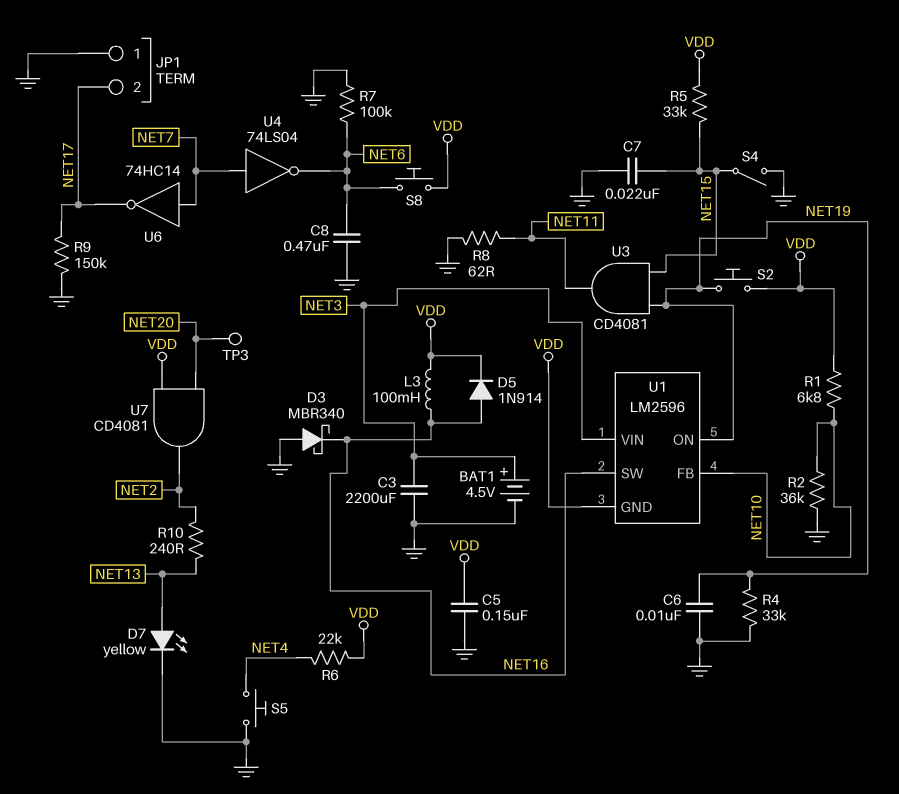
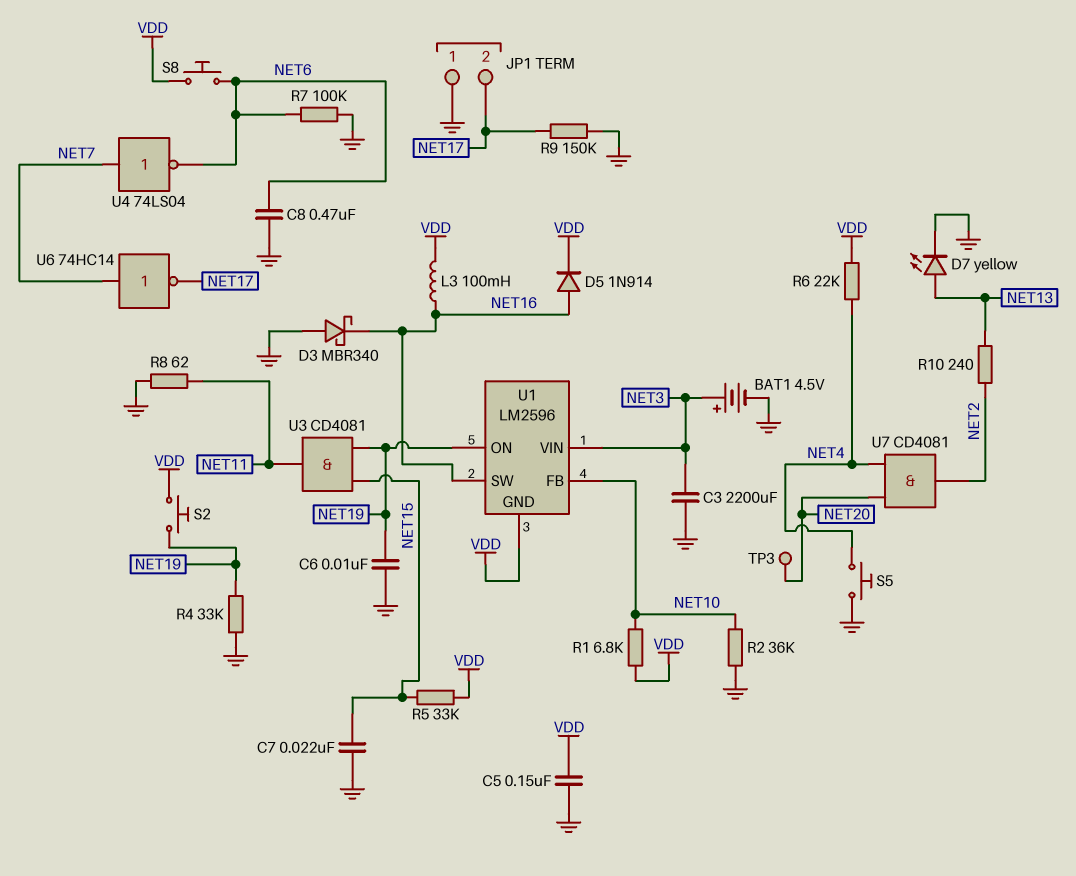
S4: switch (GND, NET15) -> none
U7: AND CD4081 (in NET20, in VDD, out NET2) -> AND CD4081 (in NET4, in NET20, out NET2)

